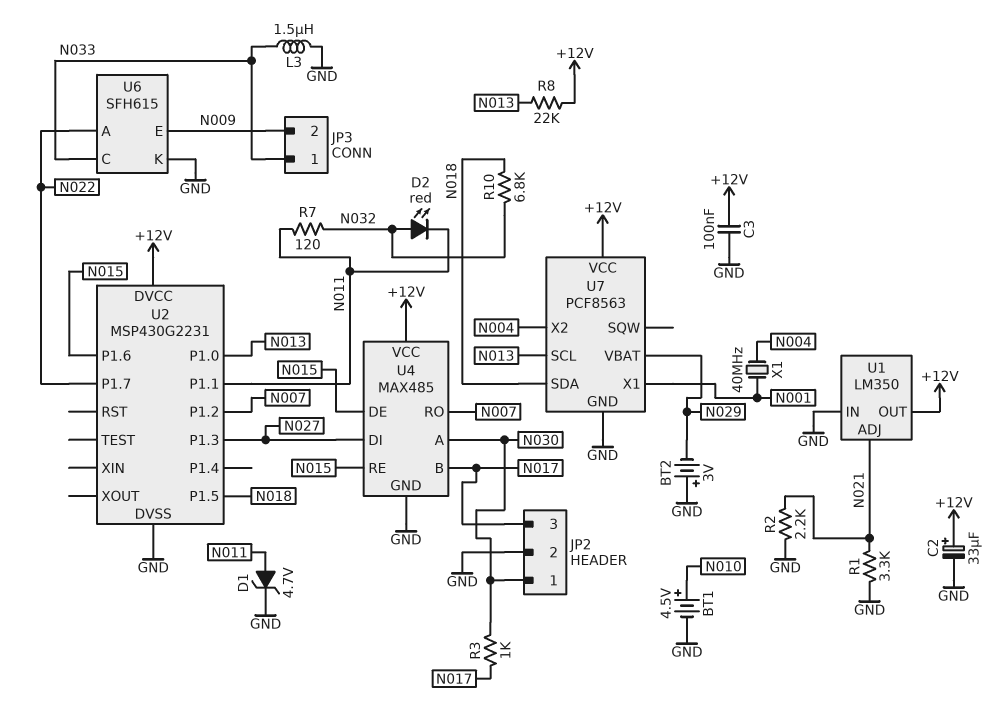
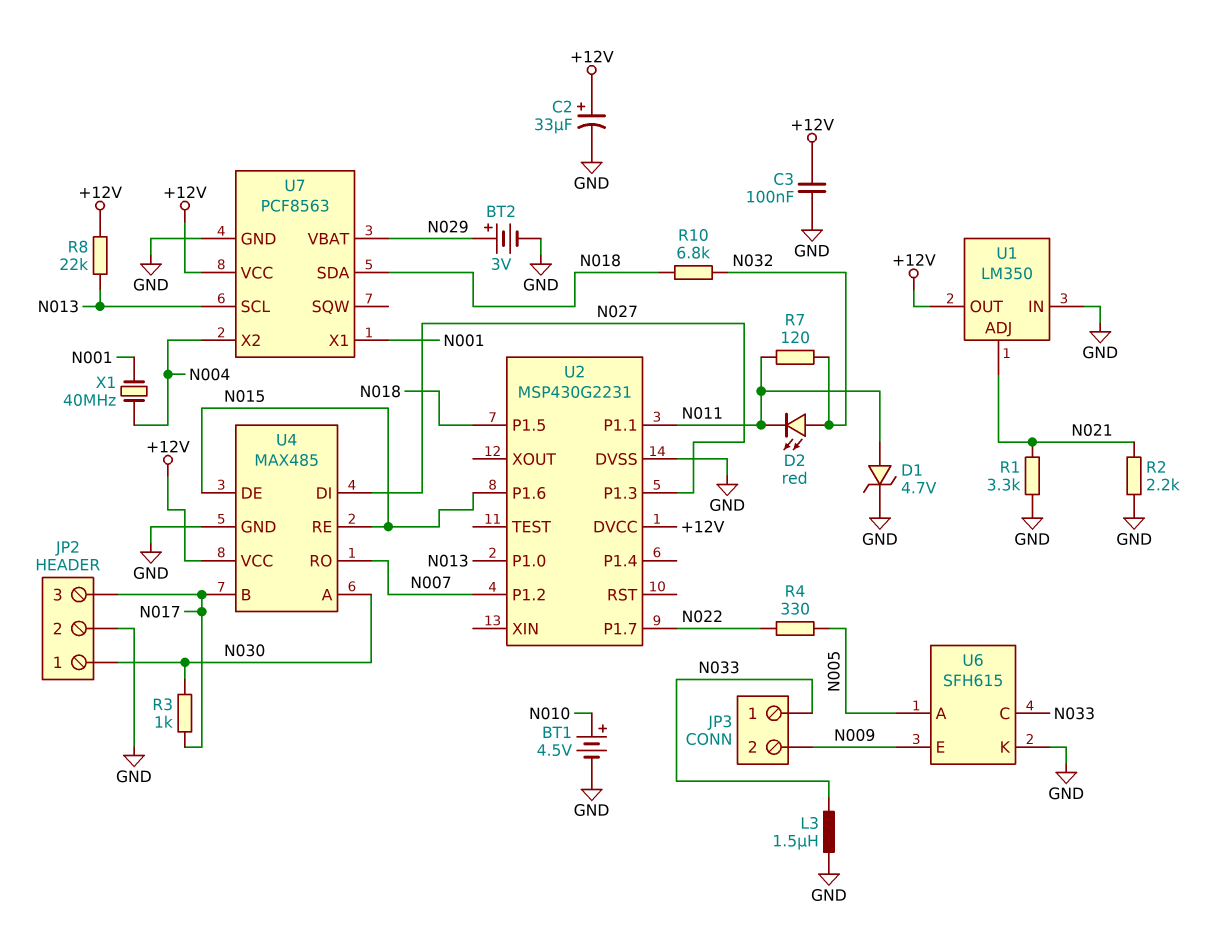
BT2: 3V (plus GND, minus N029) -> 3V (plus N029, minus GND)
R4: none -> 330 (N005, N022)
U6 pin A: N022 -> N005

